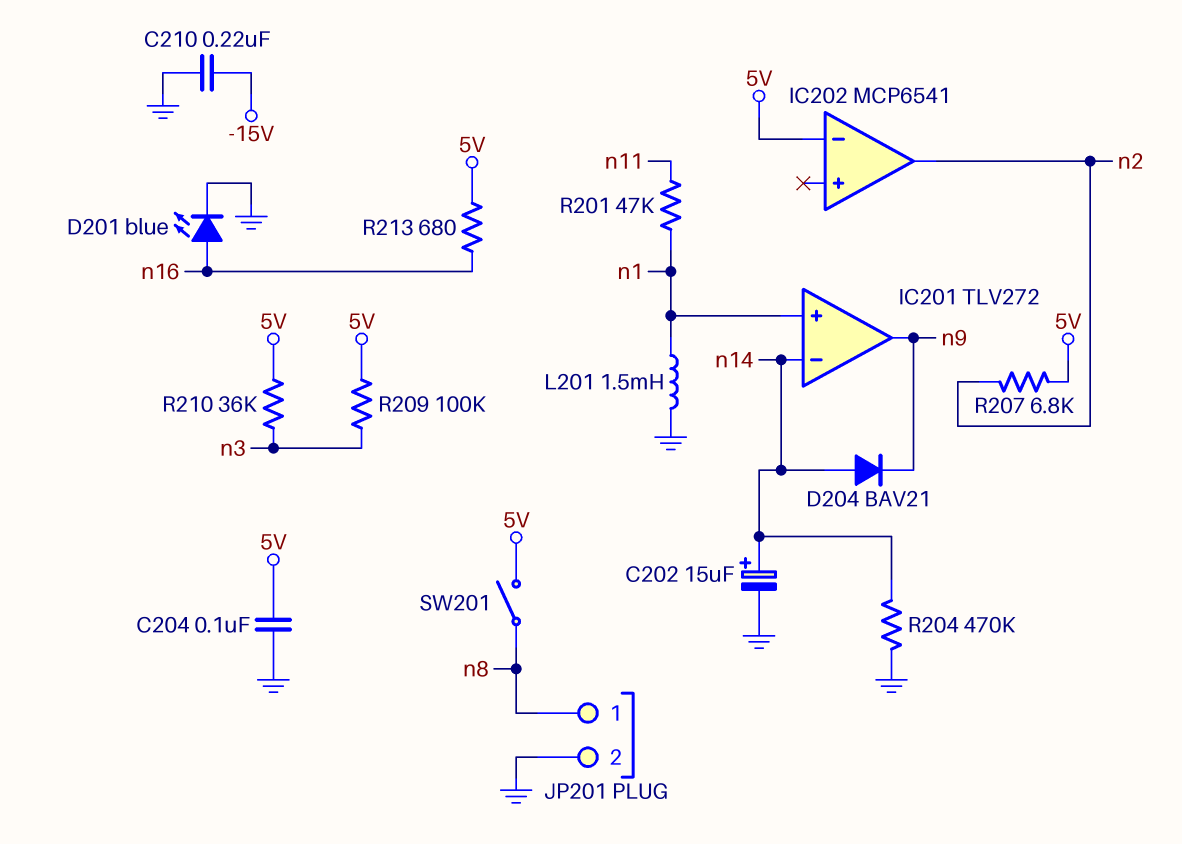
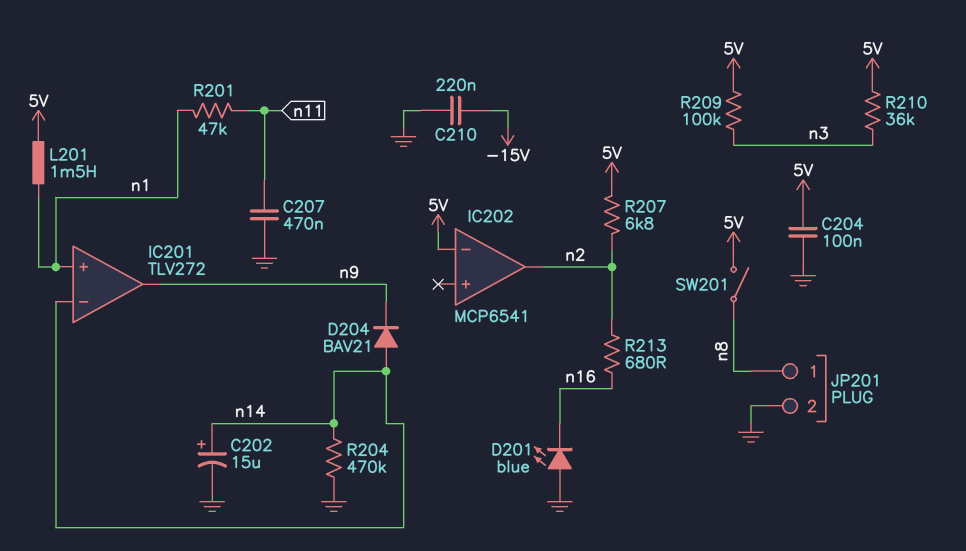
C207: none -> 470nF (GND, n11)
D201: LED blue (A n16, K GND) -> LED blue (A GND, K n16)
L201: 1.5mH (GND, n1) -> 1.5mH (5V, n1)
R213: 680 (5V, n16) -> 680 (n2, n16)

